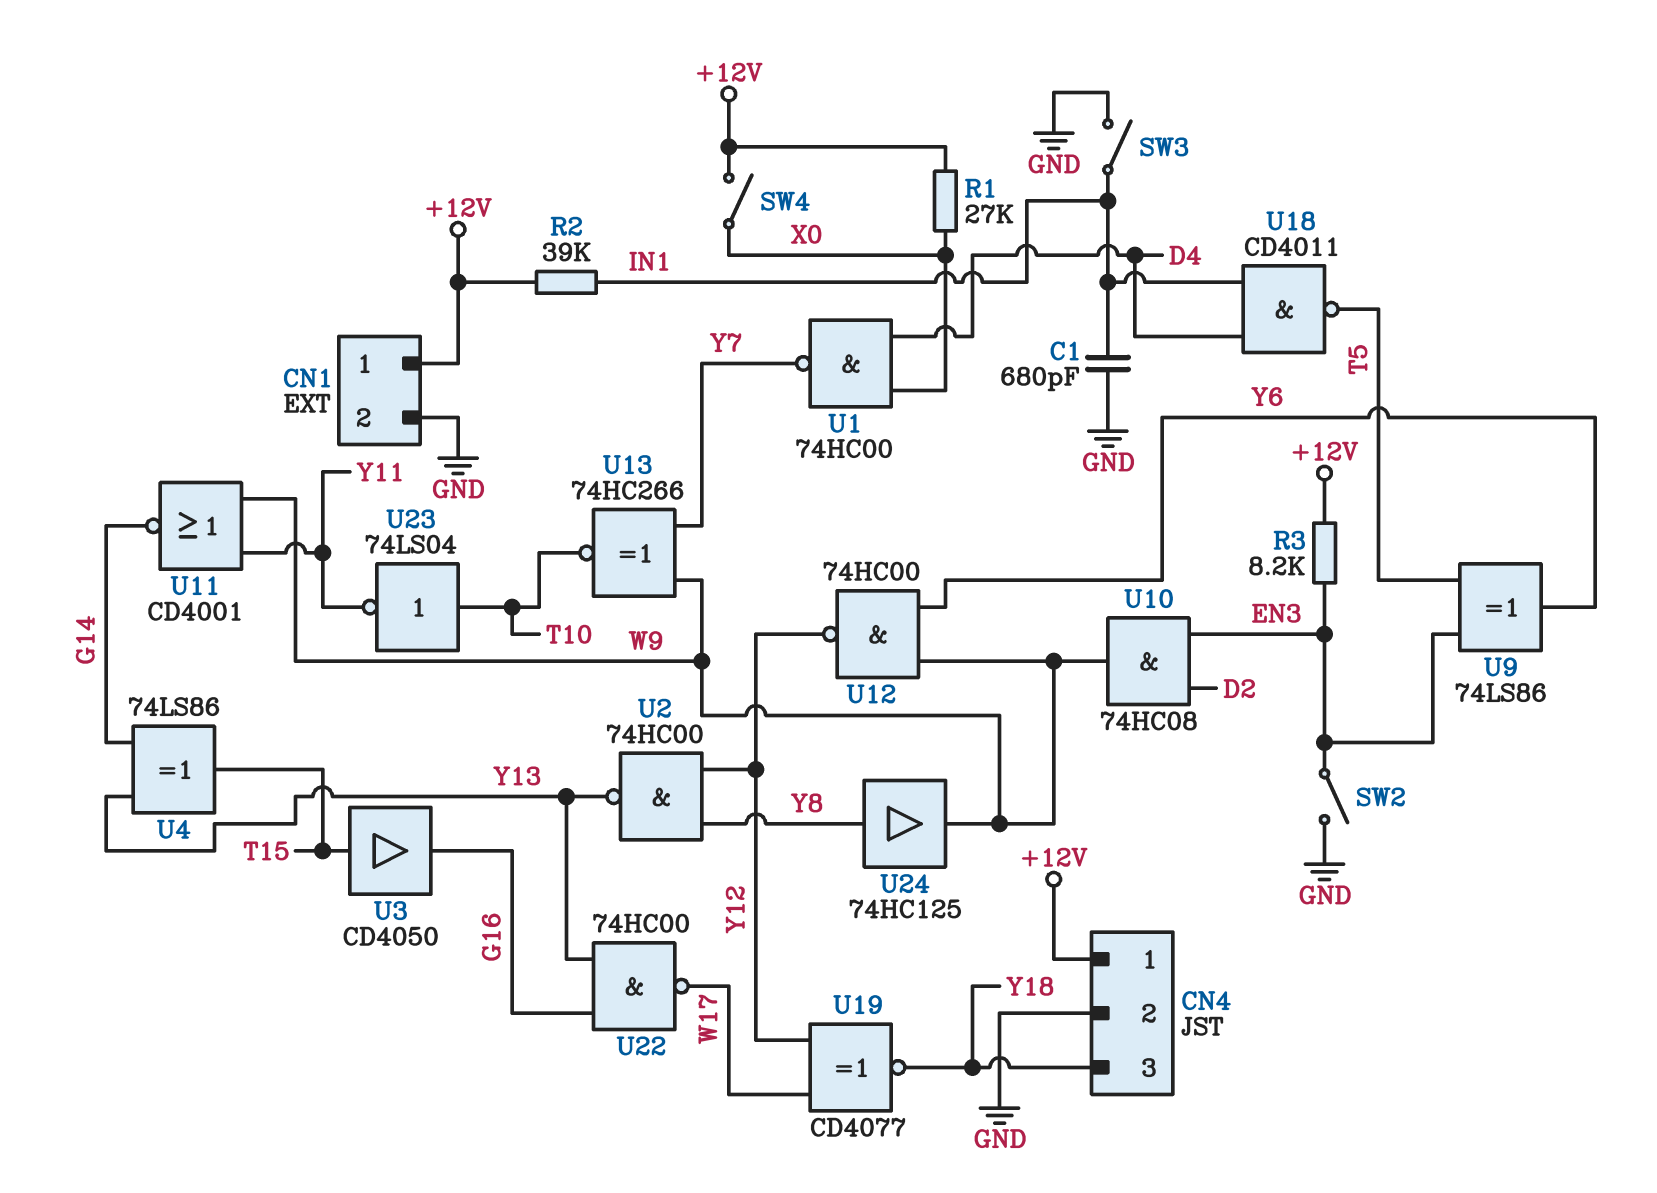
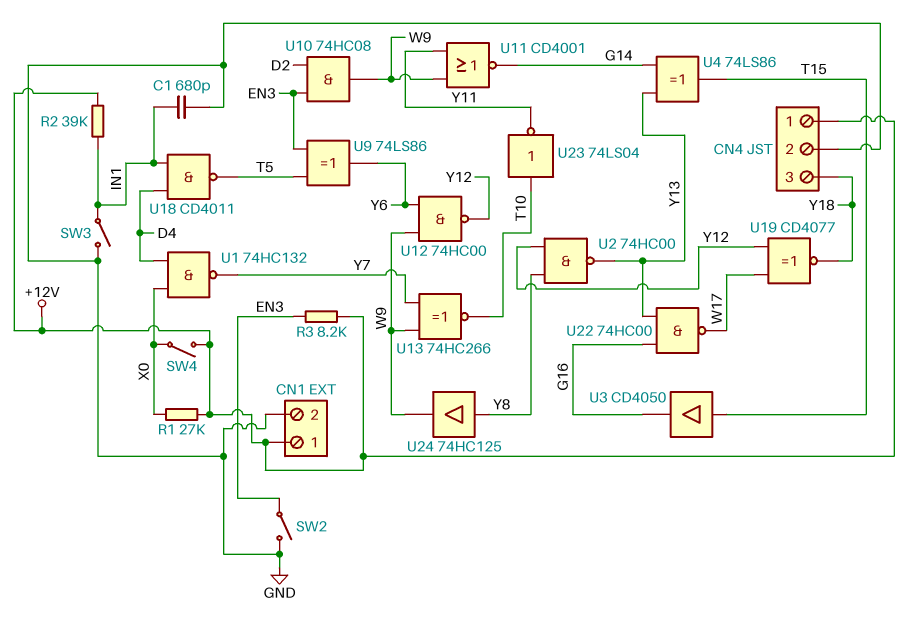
U1: NAND 74HC00 (in D4, in X0, out Y7) -> NAND 74HC132 (in D4, in X0, out Y7)

